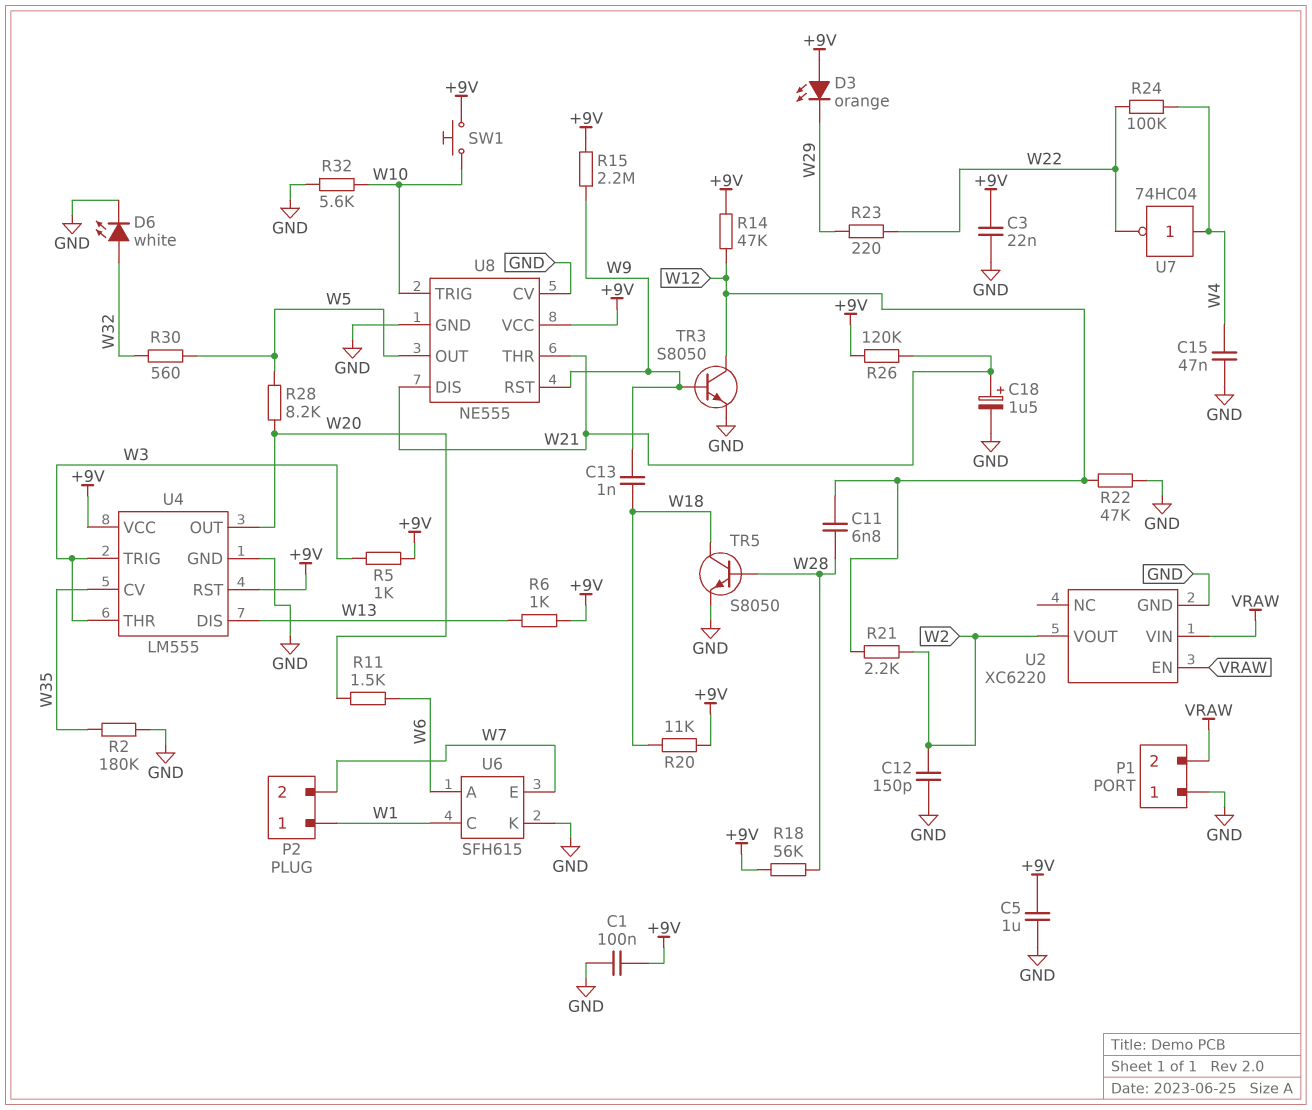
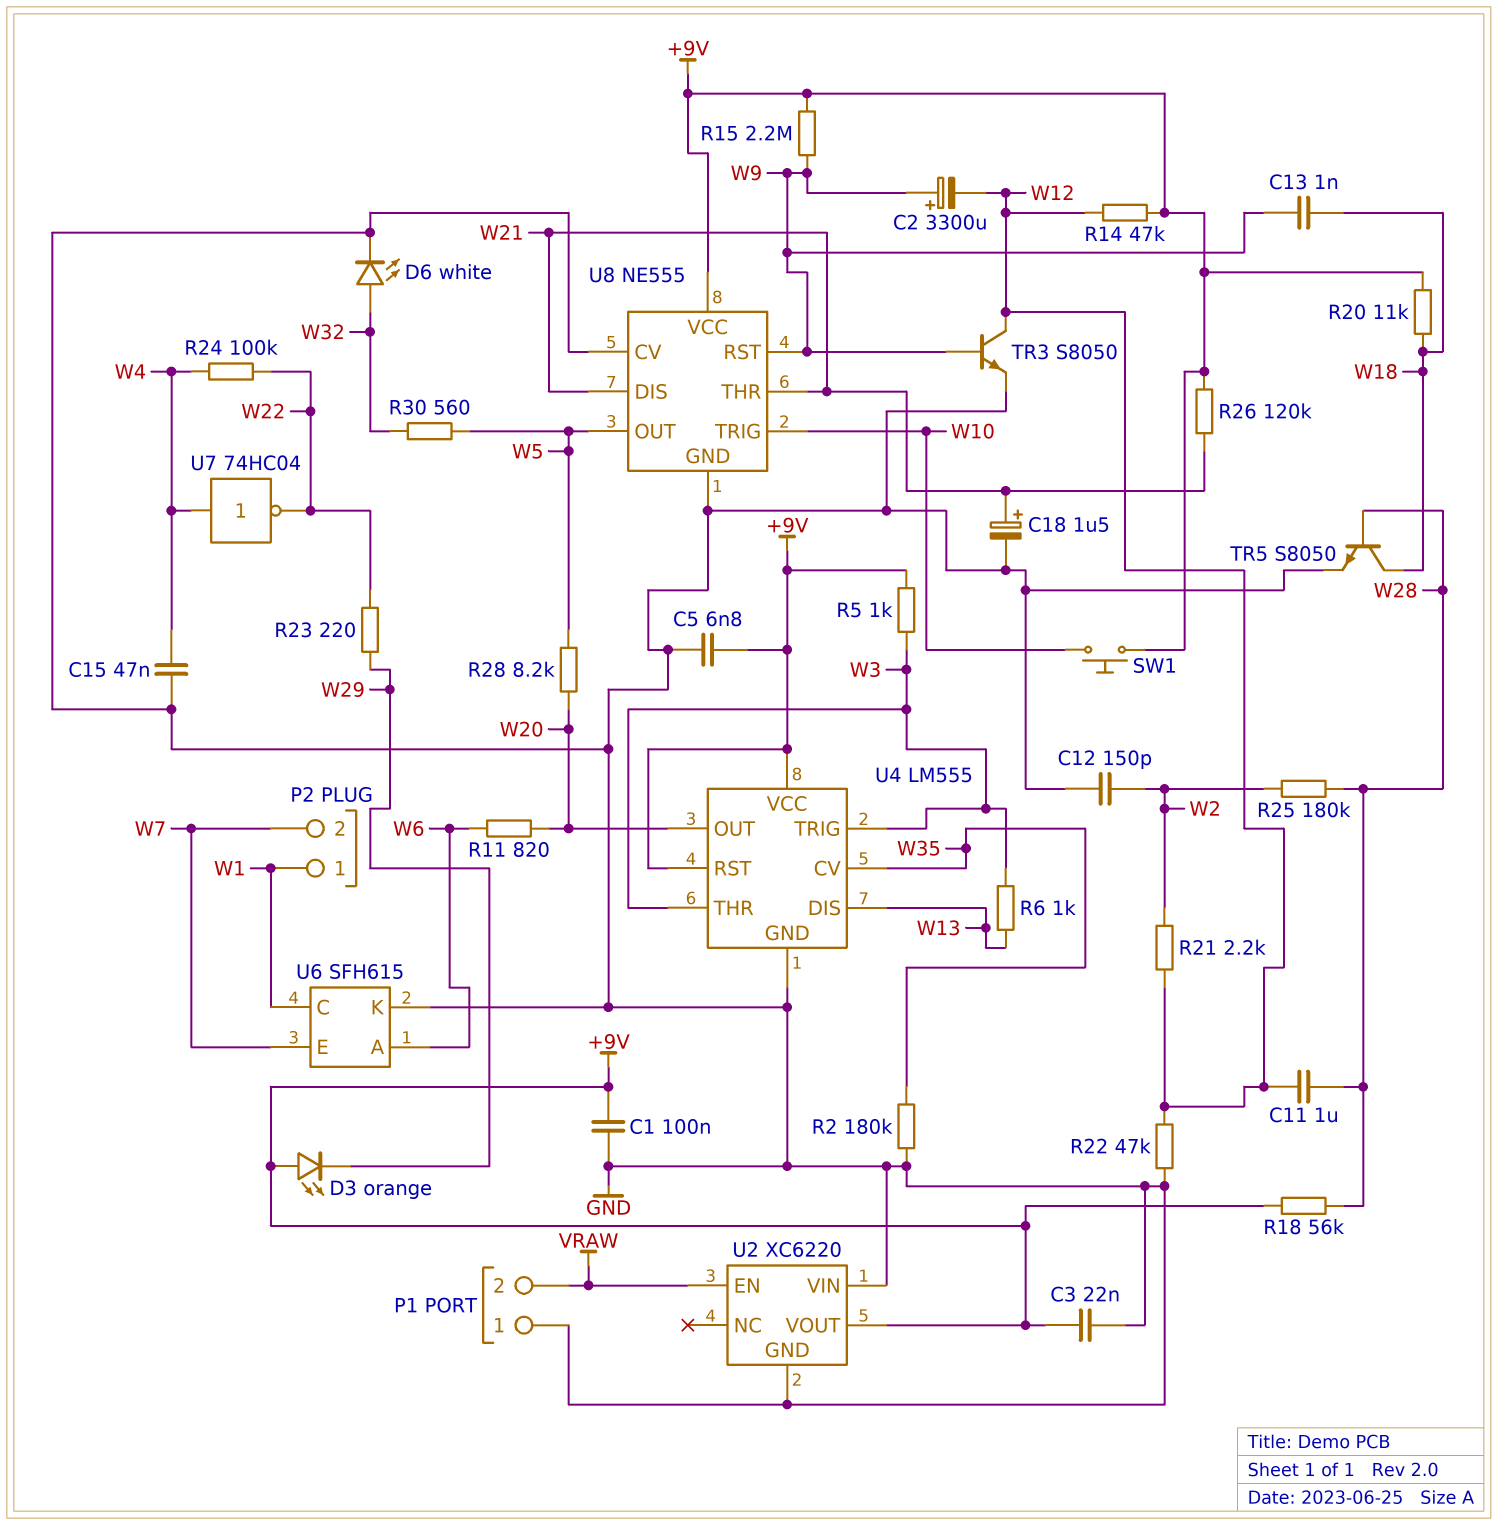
C2: none -> 3300uF (plus W9, minus W12)
C5: 1uF (+9V, GND) -> 6.8nF (+9V, GND)
C11: 6.8nF (W12, W28) -> 1uF (W12, W28)
R6: 1k (+9V, W13) -> 1k (W3, W13)
R11: 1.5k (W6, W20) -> 820 (W6, W20)
R25: none -> 180k (W2, W28)
R32: 5.6k (GND, W10) -> none
U2 pin VIN: VRAW -> GND
U2 pin VOUT: W2 -> +9V

